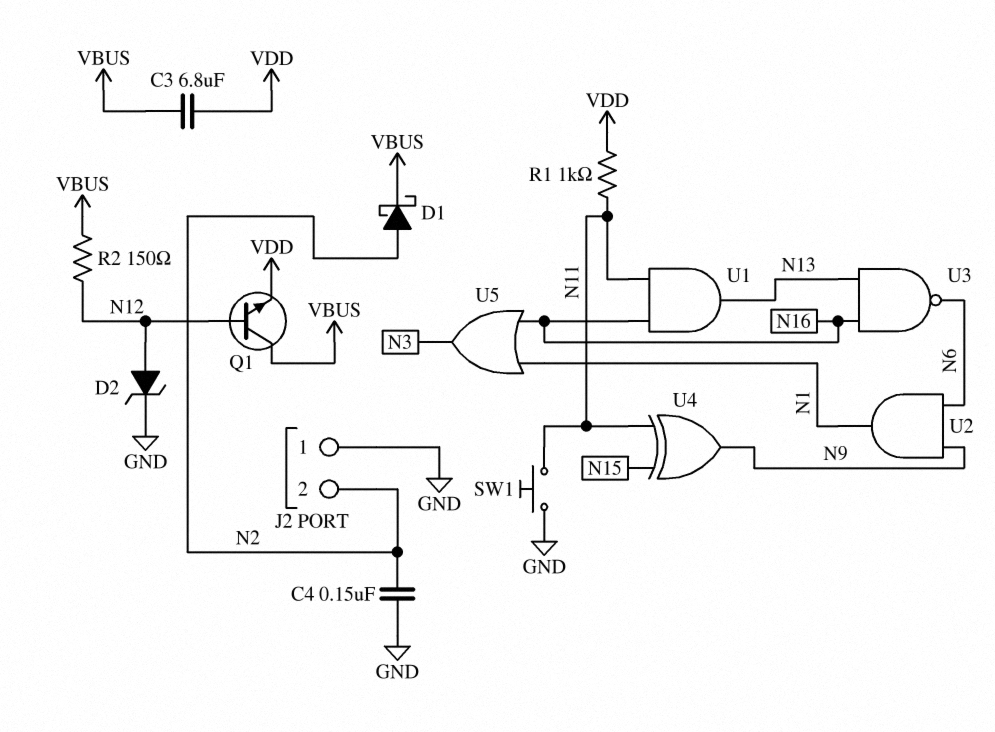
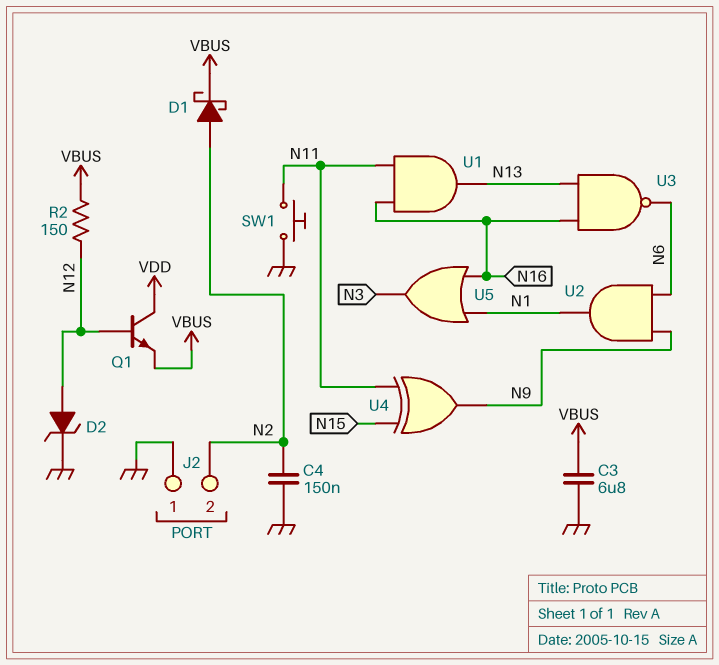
C3: 6.8uF (VBUS, VDD) -> 6.8uF (GND, VBUS)
Q1: NPN (B N12, C VBUS, E VDD) -> NPN (B N12, C VDD, E VBUS)
R1: 1k (N11, VDD) -> none

